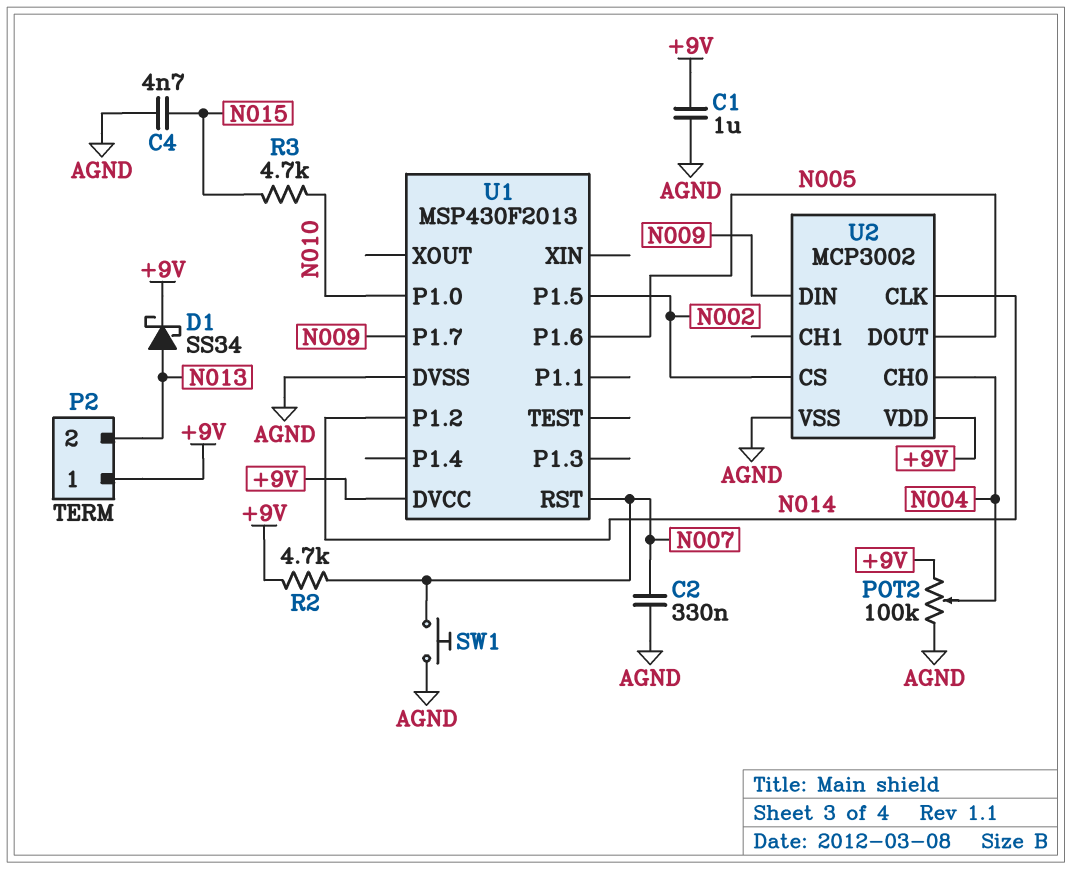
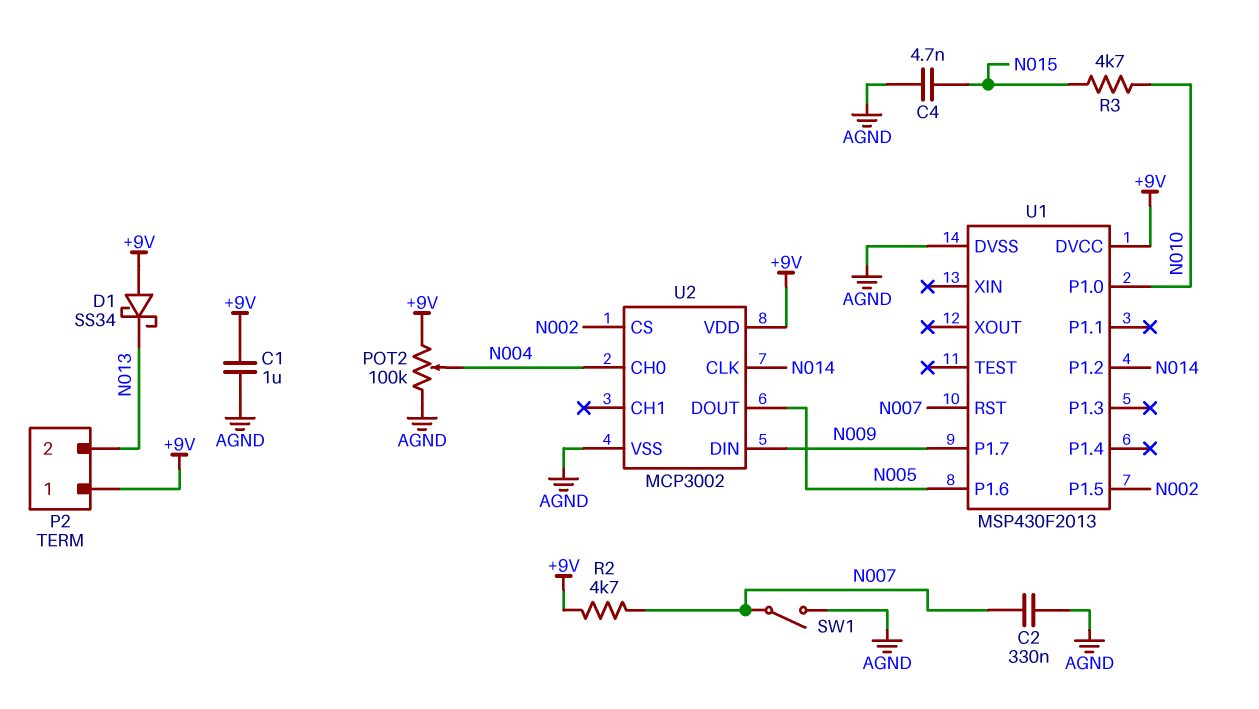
D1: schottky SS34 (A N013, K +9V) -> schottky SS34 (A +9V, K N013)
SW1: button (AGND, N007) -> switch (AGND, N007)

